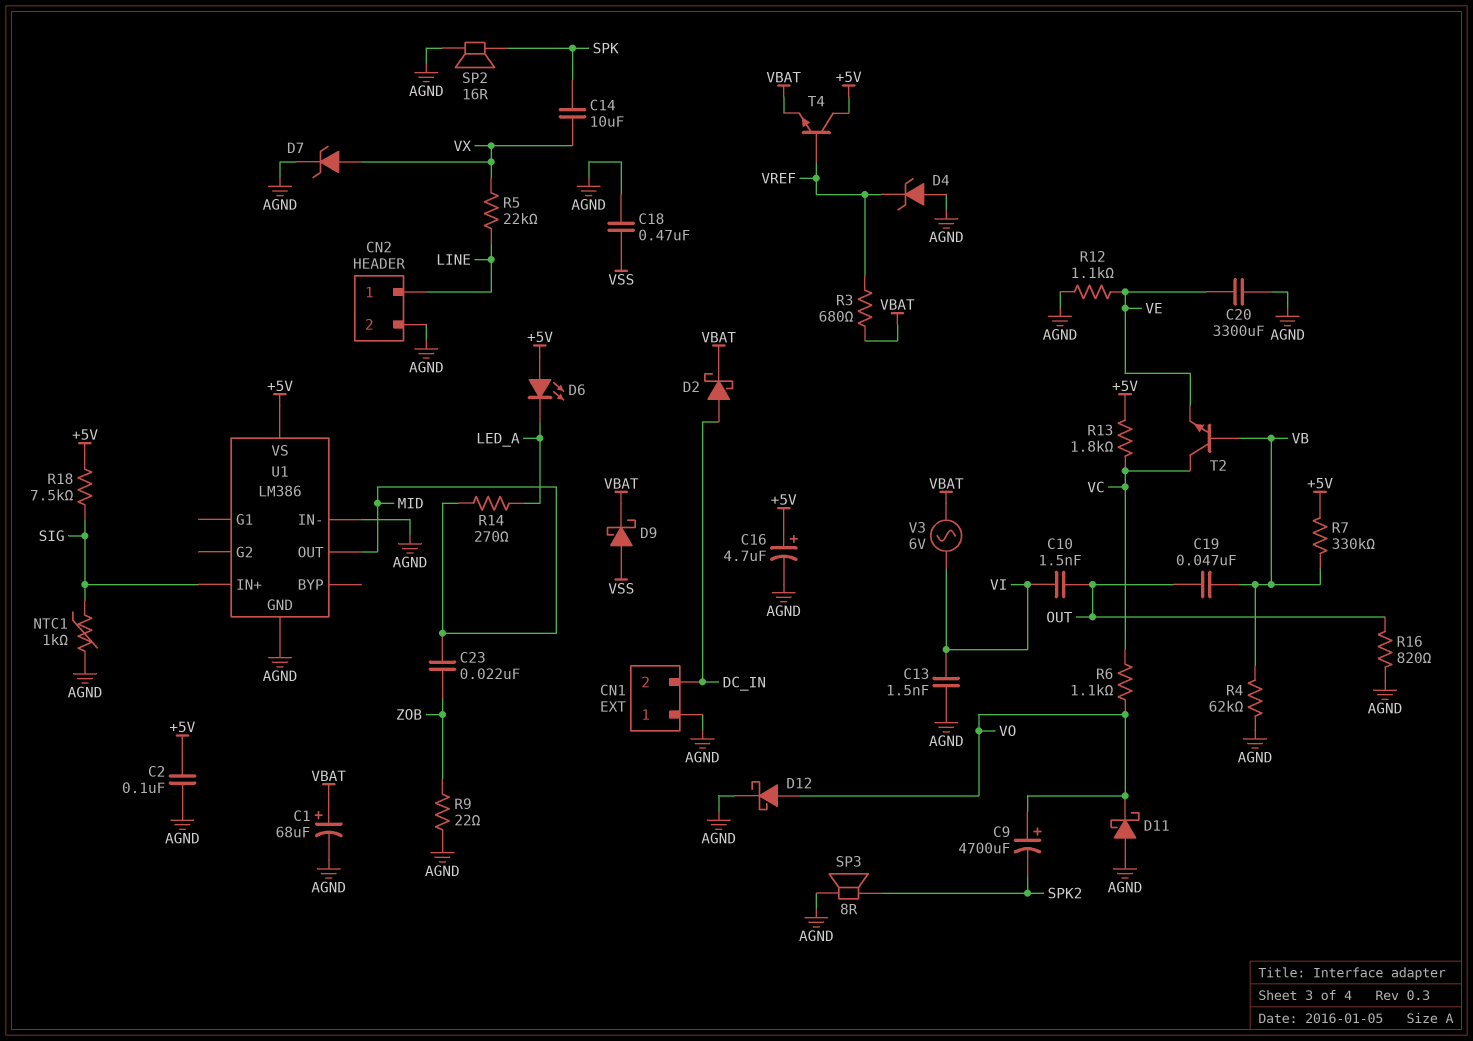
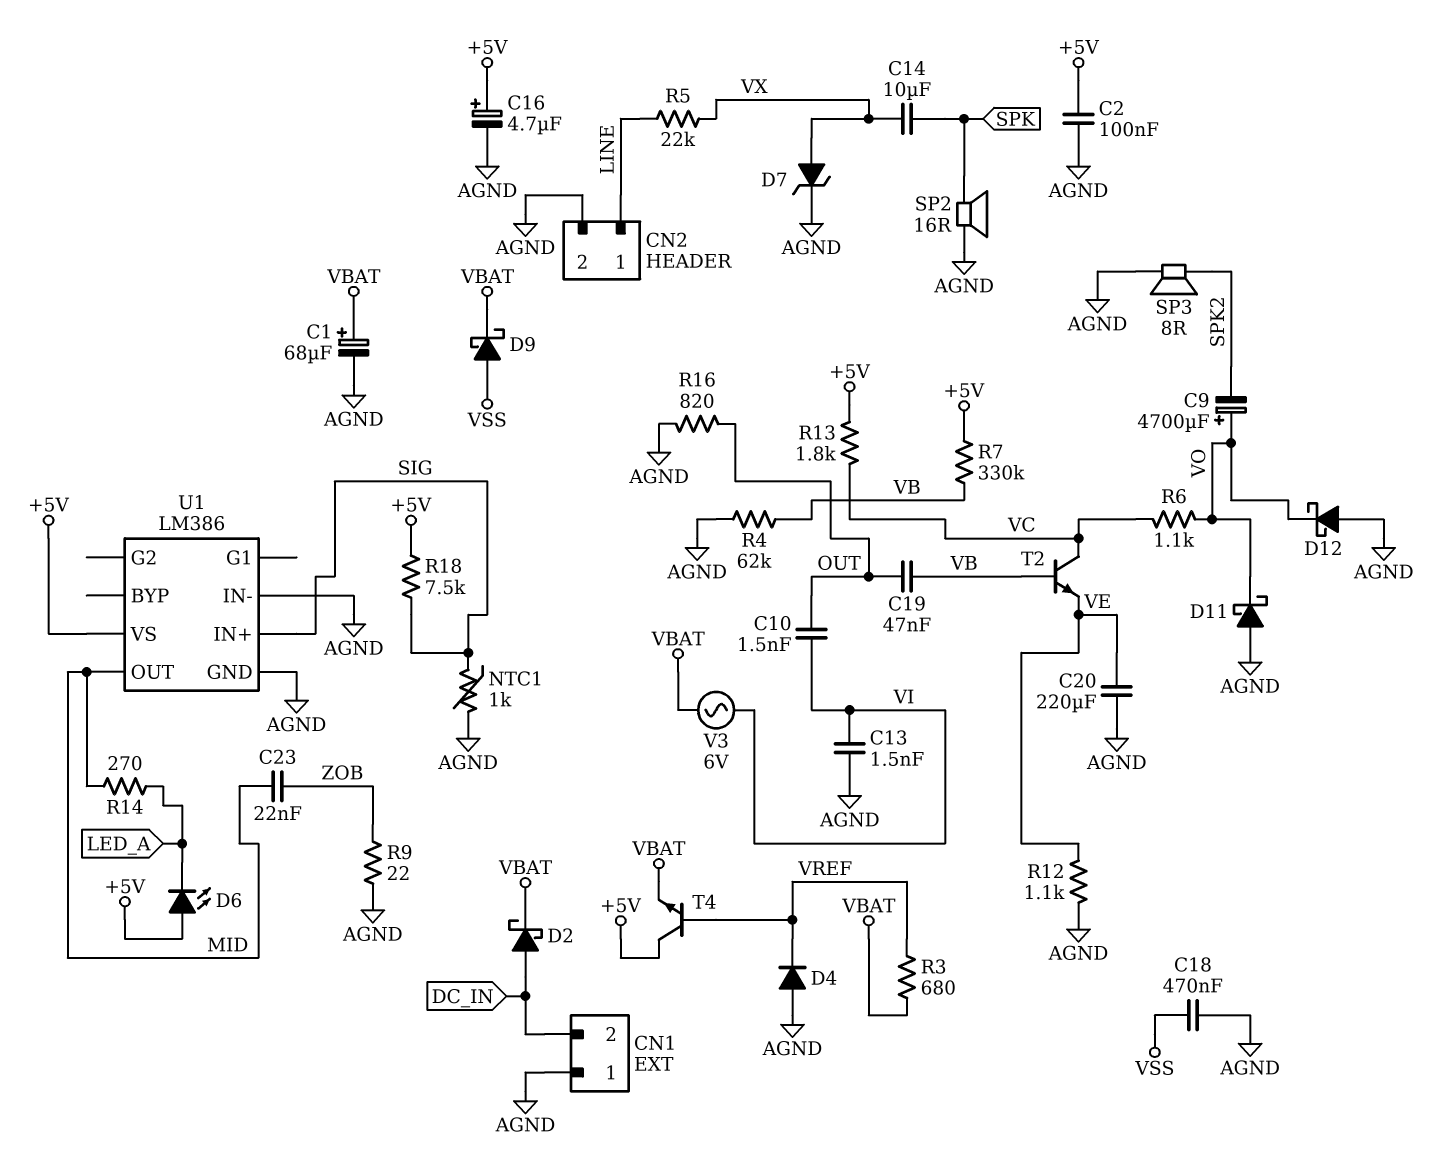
C20: 3300uF (AGND, VE) -> 220uF (AGND, VE)
D4: zener (A AGND, K VREF) -> diode (A AGND, K VREF)
D12: schottky (A VO, K AGND) -> schottky (A AGND, K VO)

